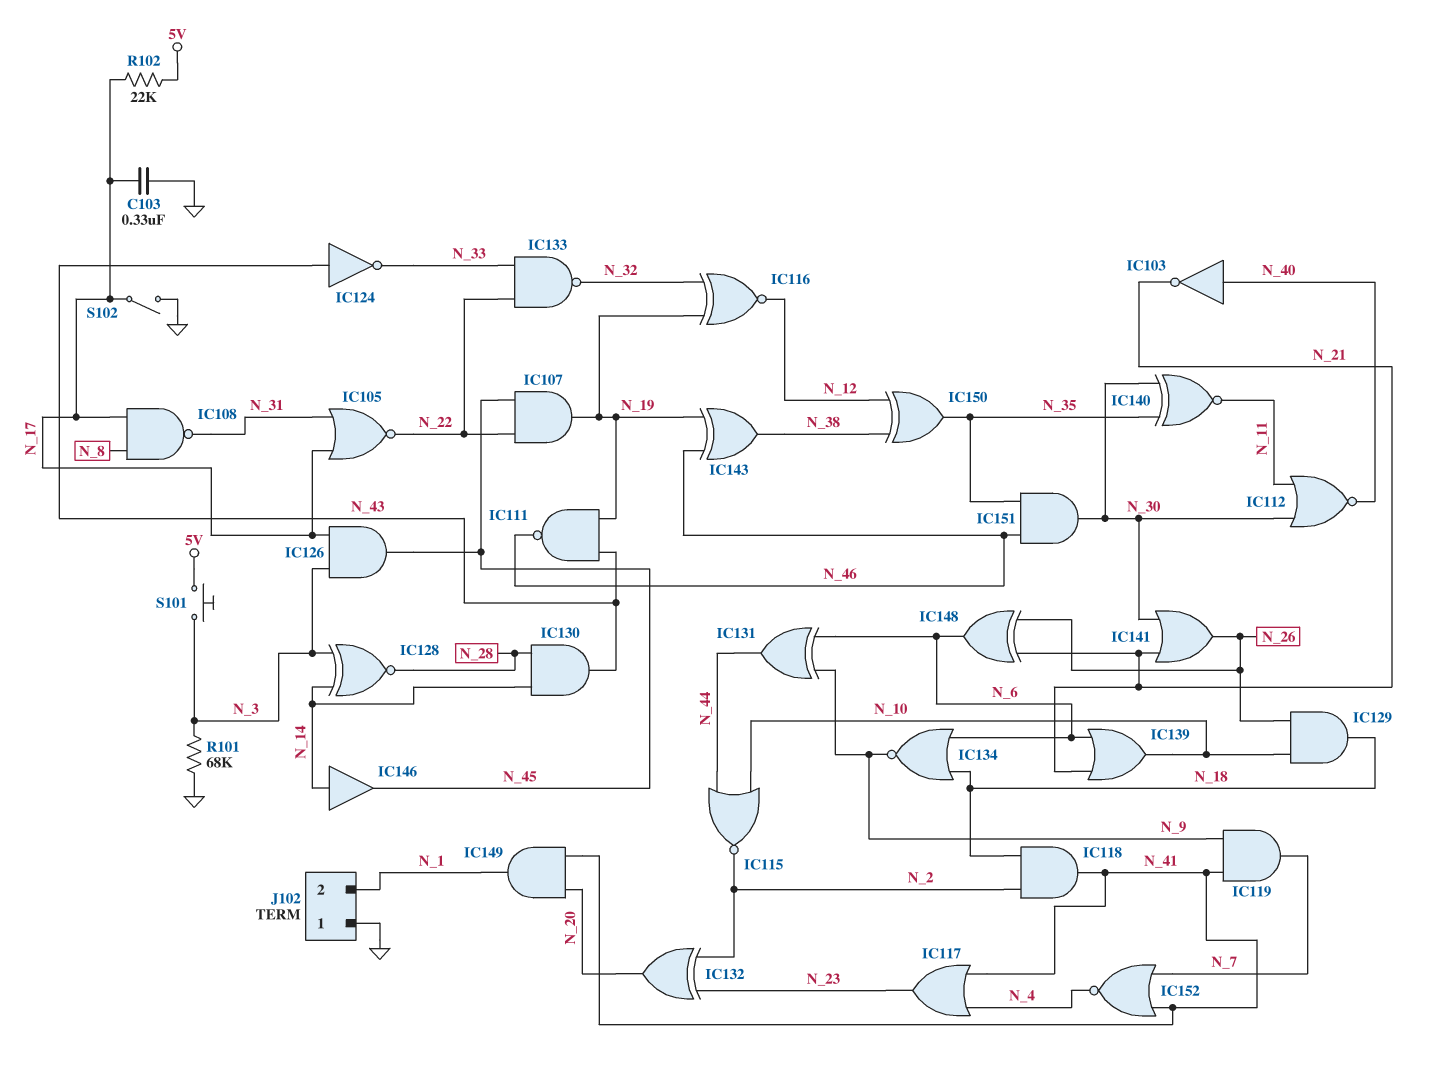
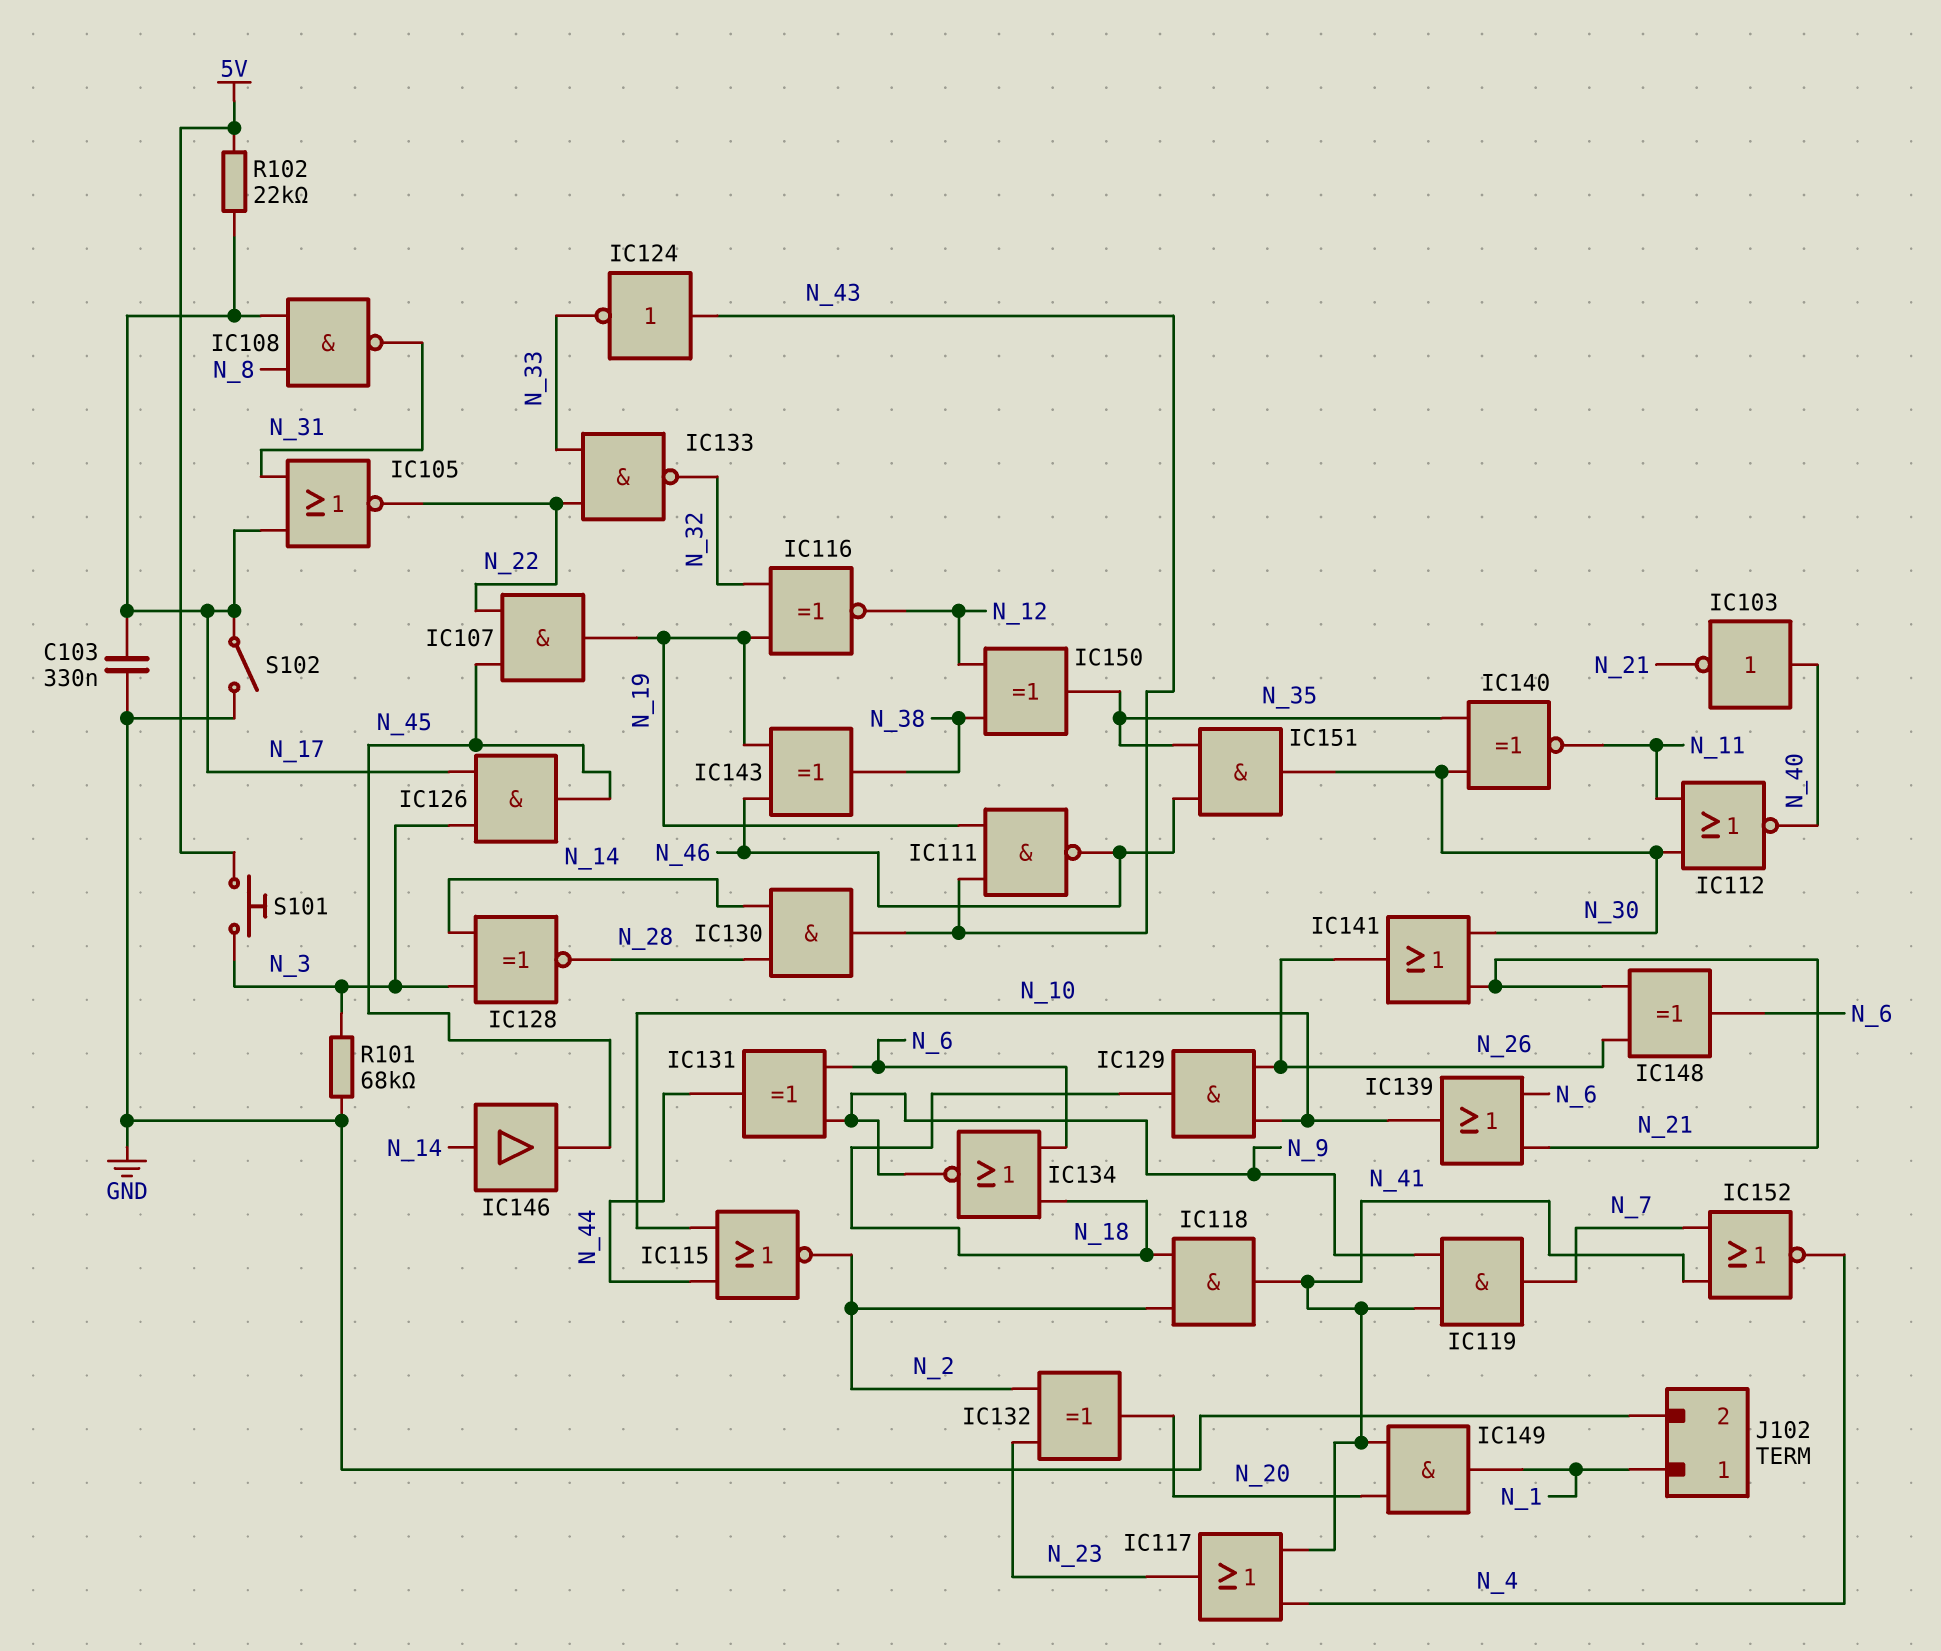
J102 pin 1: GND -> N_1
J102 pin 2: N_1 -> GND

